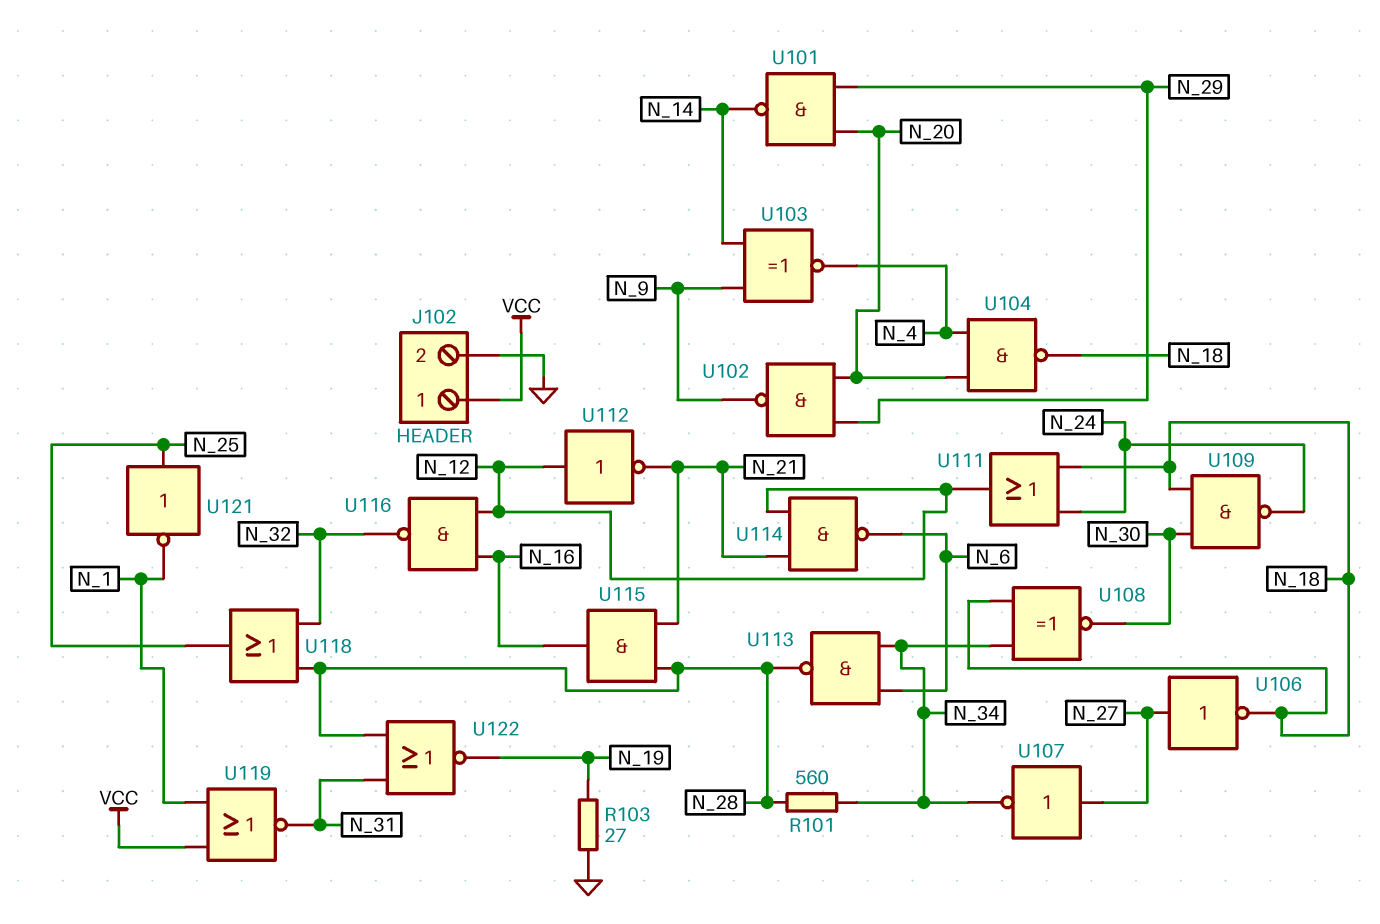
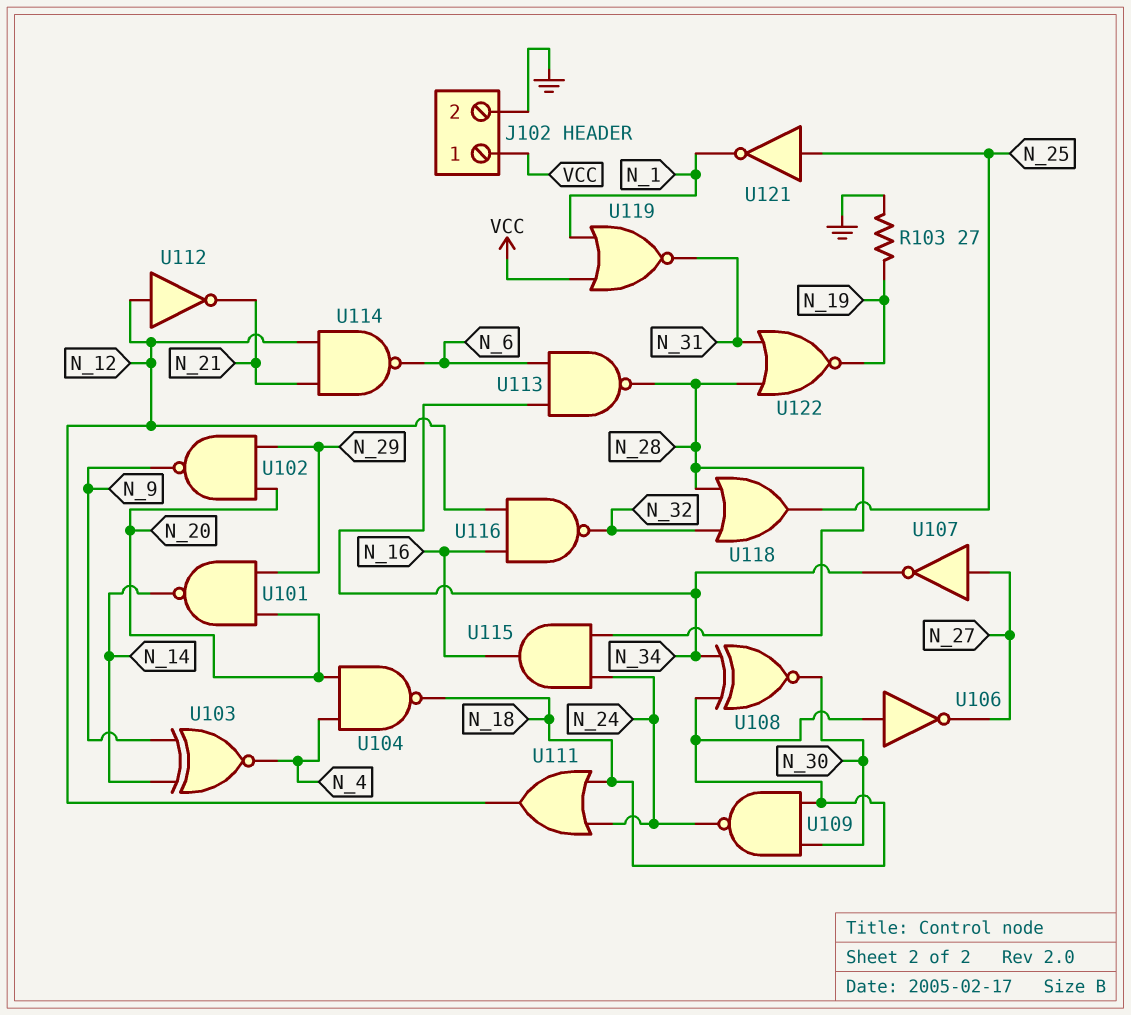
R101: 560 (N_28, N_34) -> none
U106: NOT (in N_27, out N_18) -> NOT (in N_18, out N_27)
U115: AND (in N_21, in N_28, out N_16) -> AND (in N_24, in N_28, out N_16)

